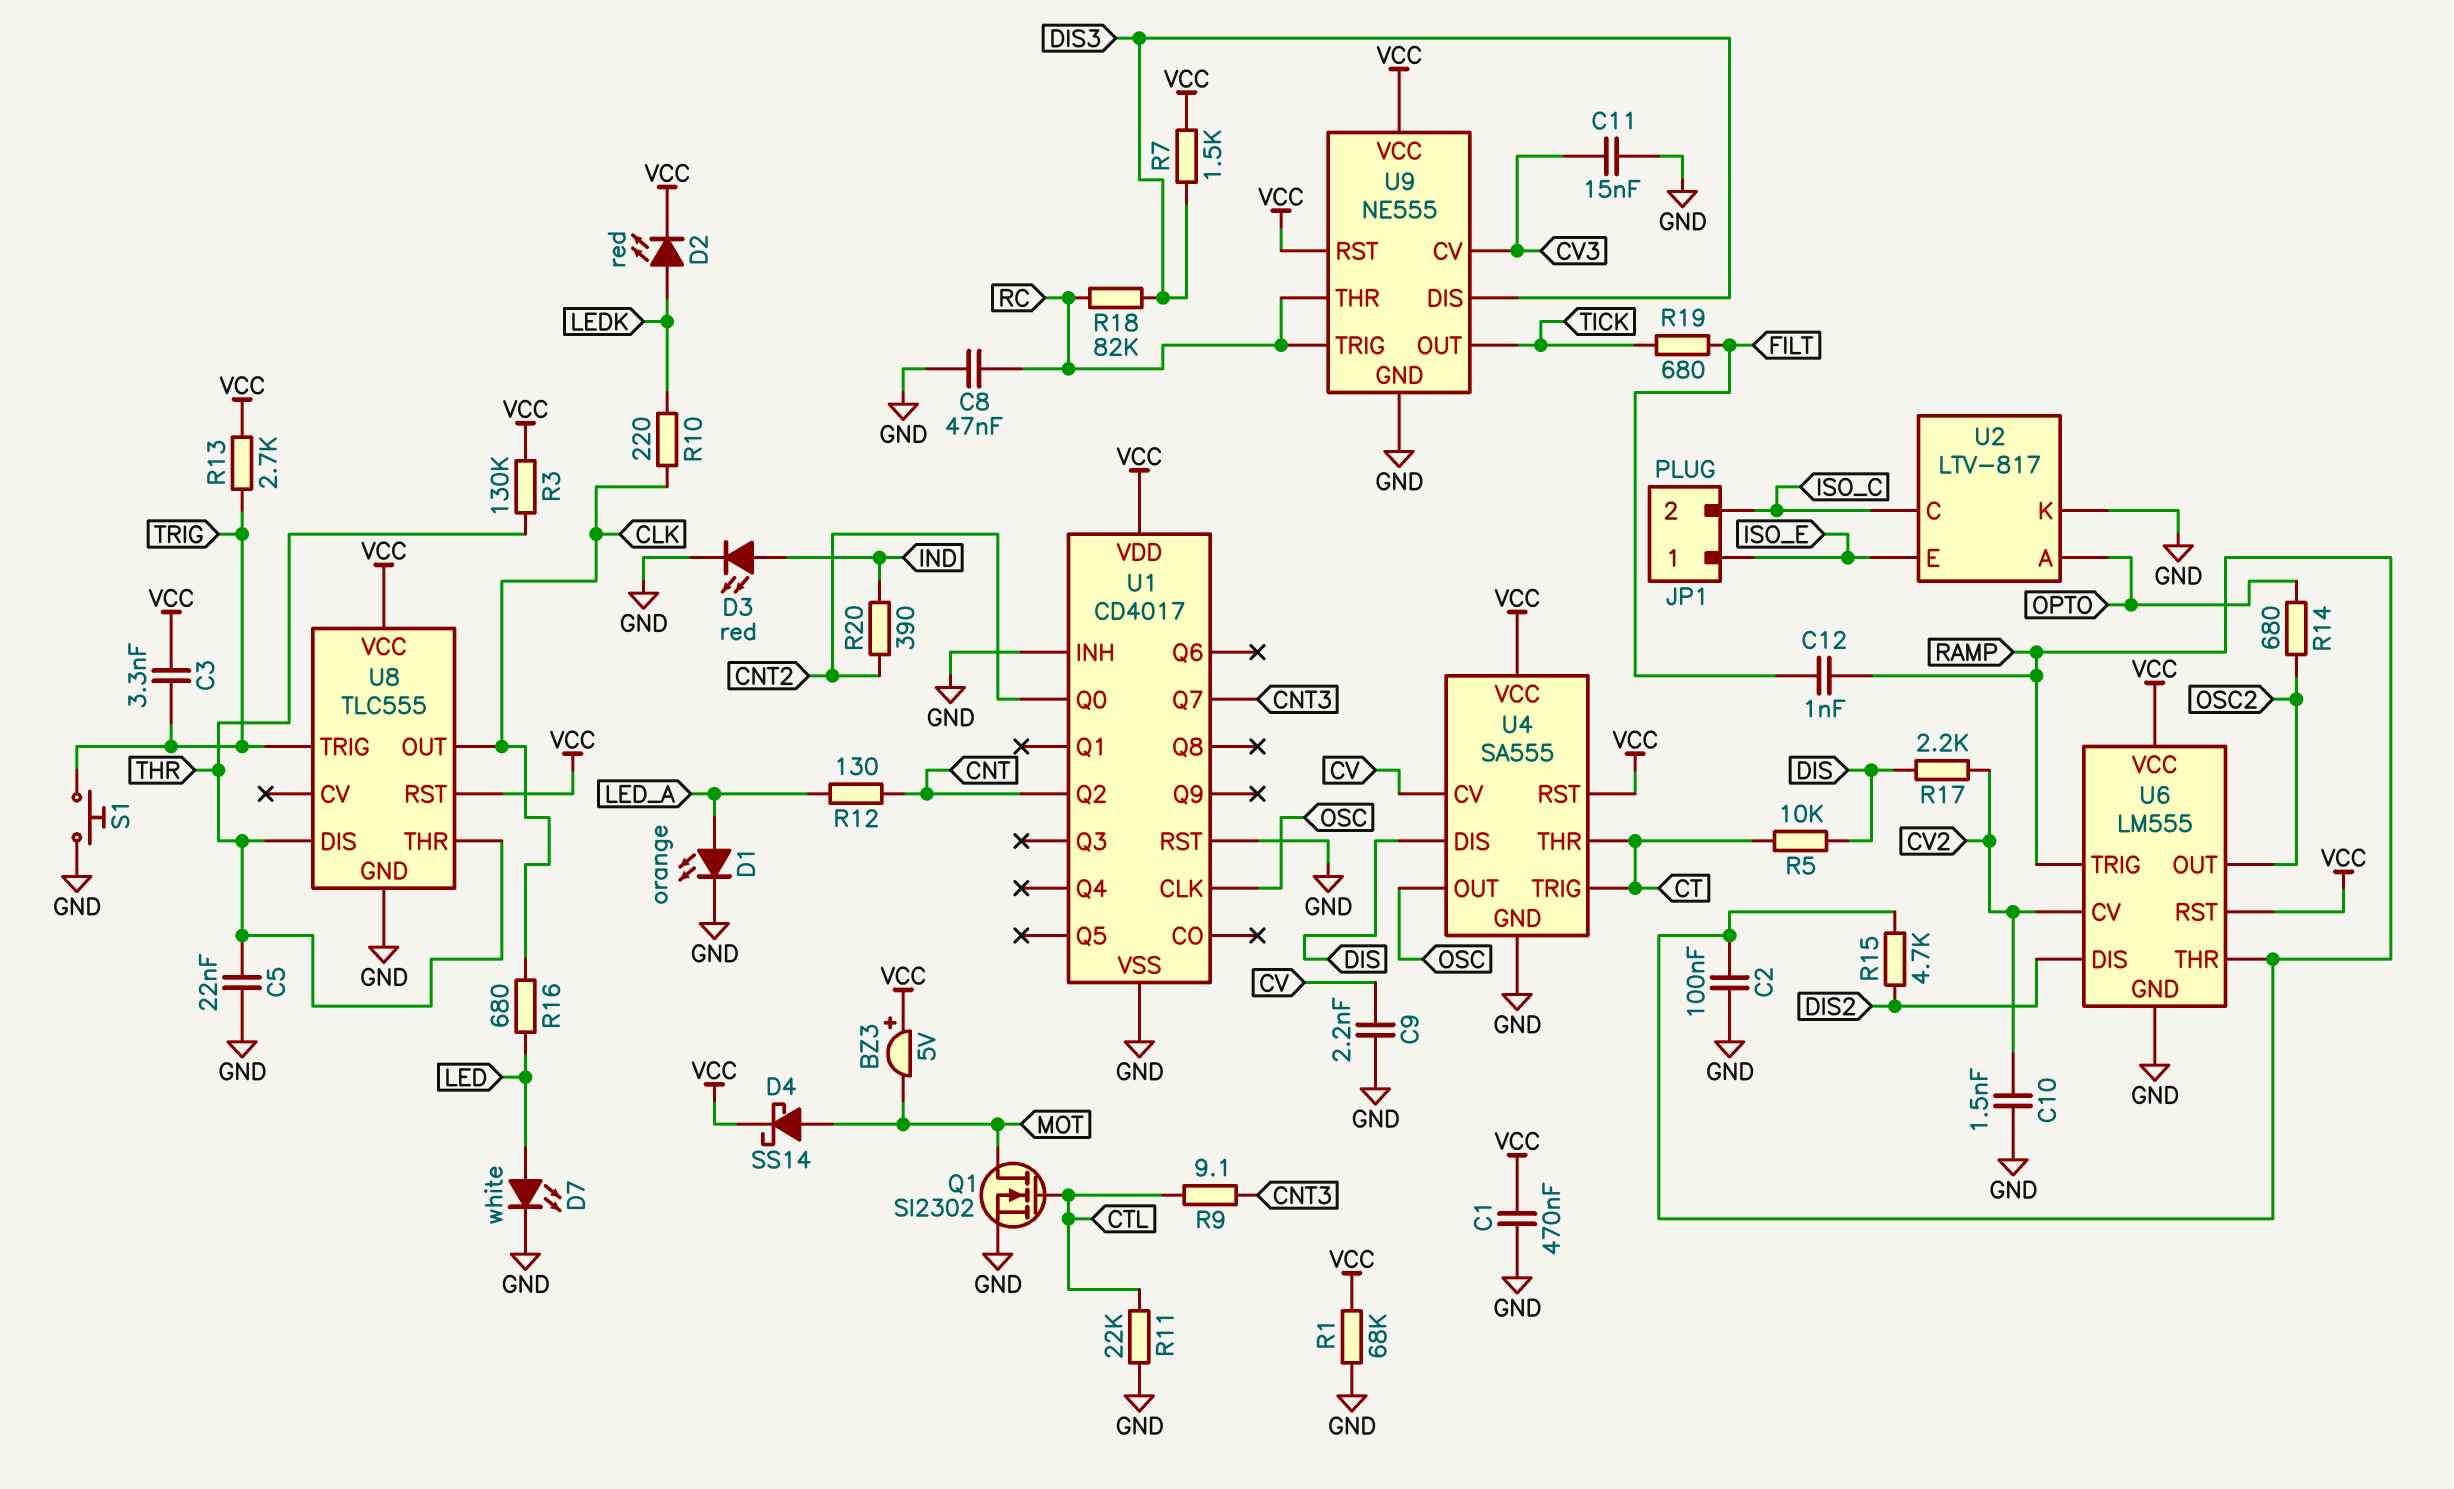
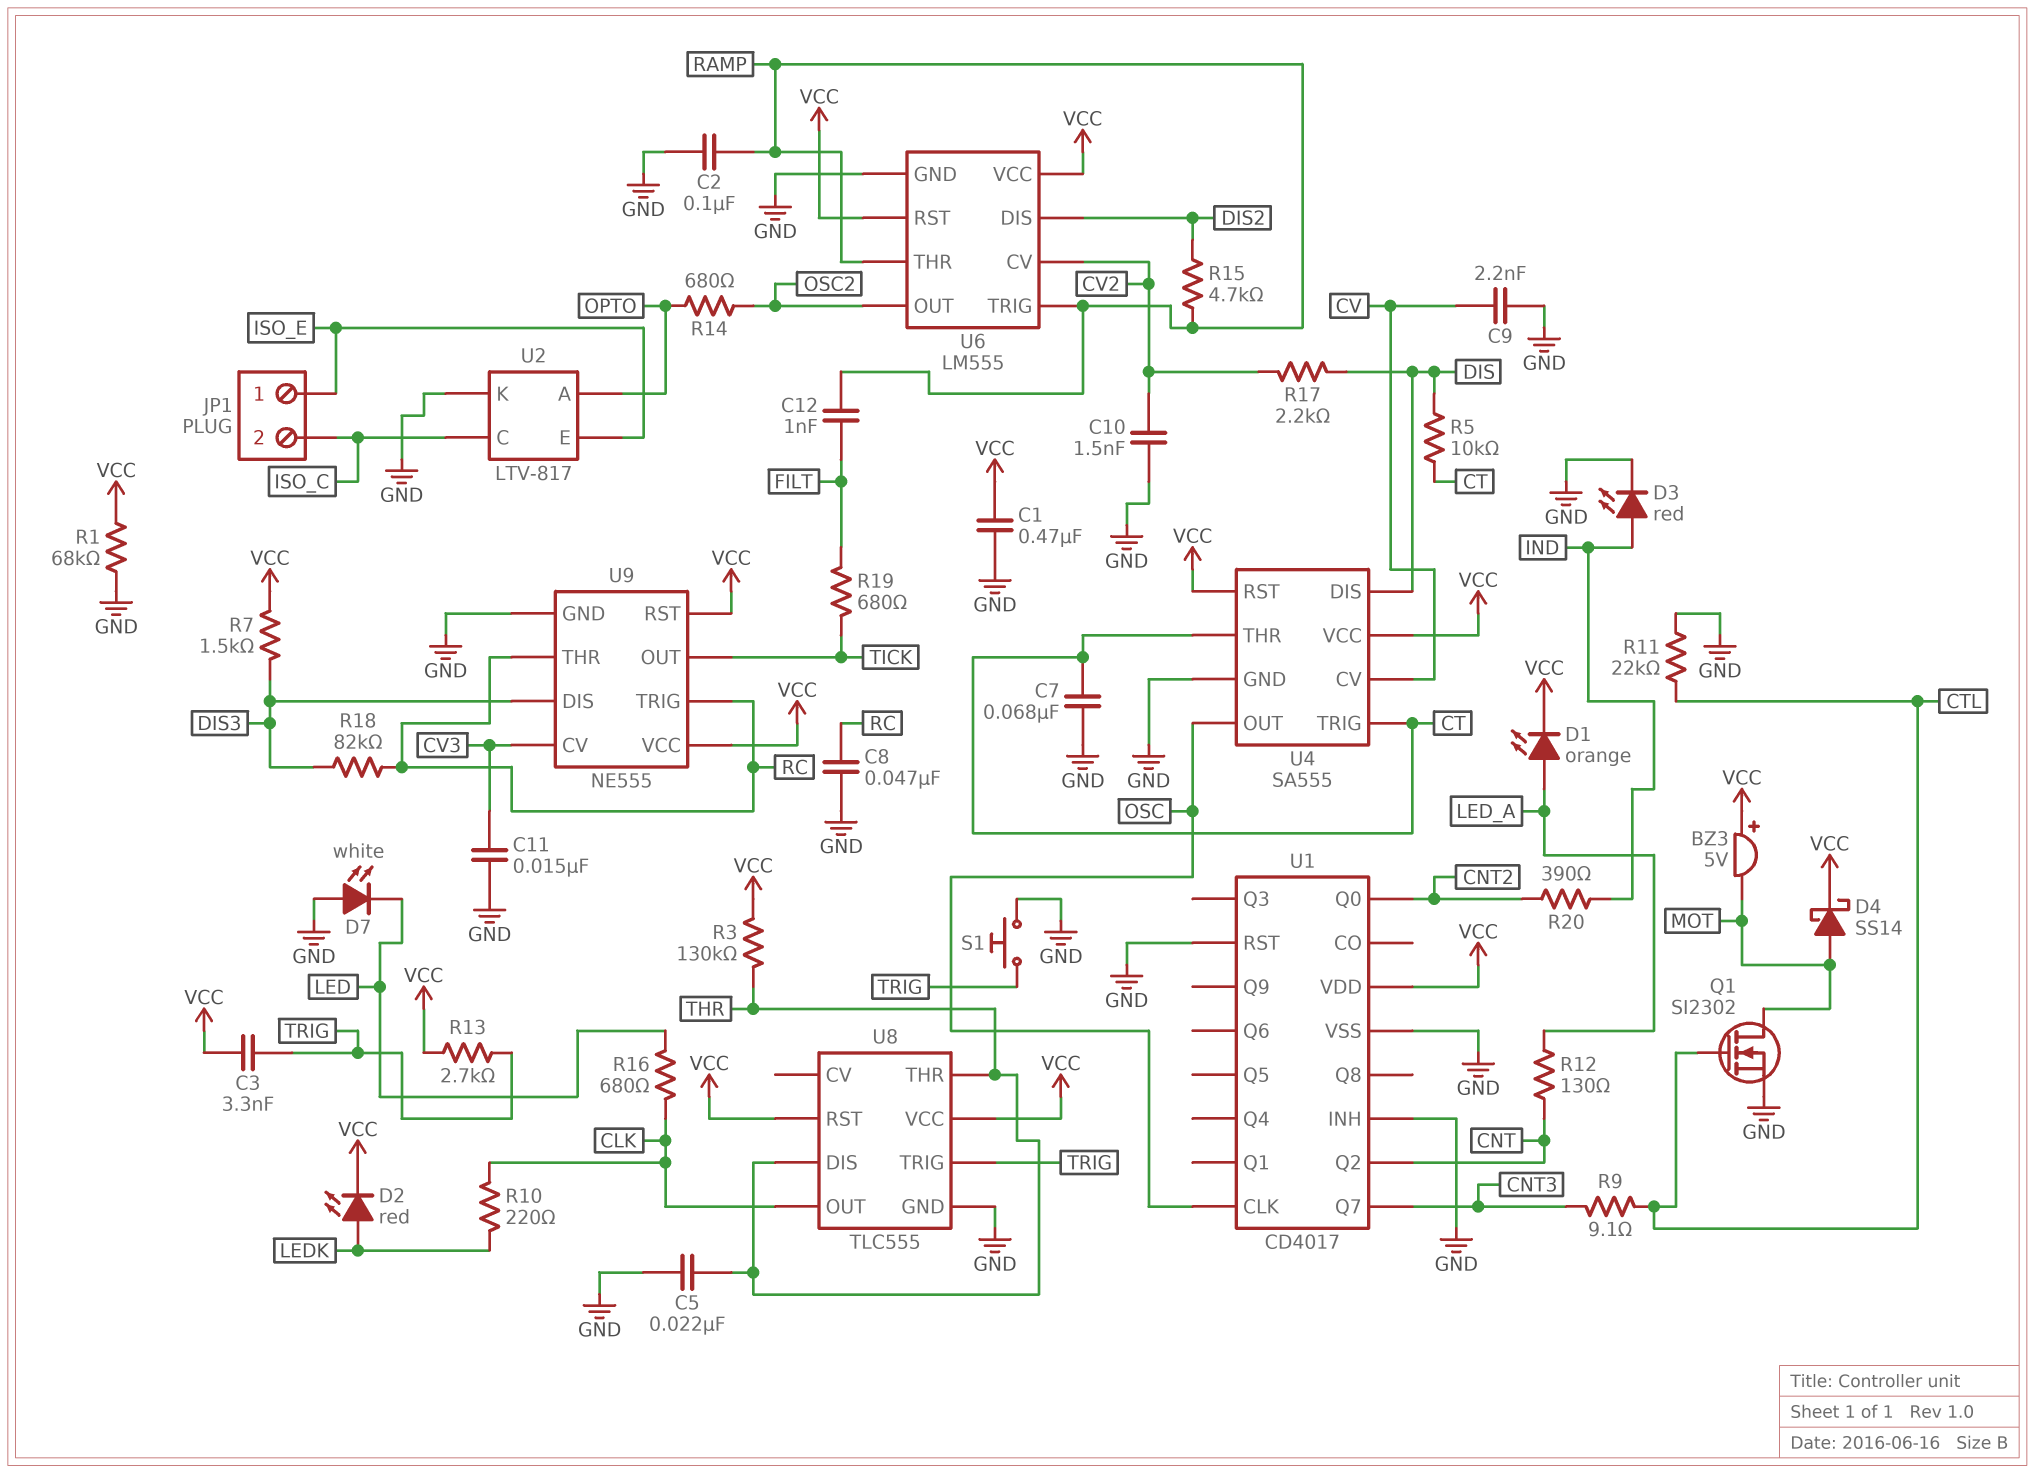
C7: none -> 68nF (CT, GND)
D1: LED orange (A LED_A, K GND) -> LED orange (A LED_A, K VCC)
D7: LED white (A LED, K GND) -> LED white (A GND, K LED)

